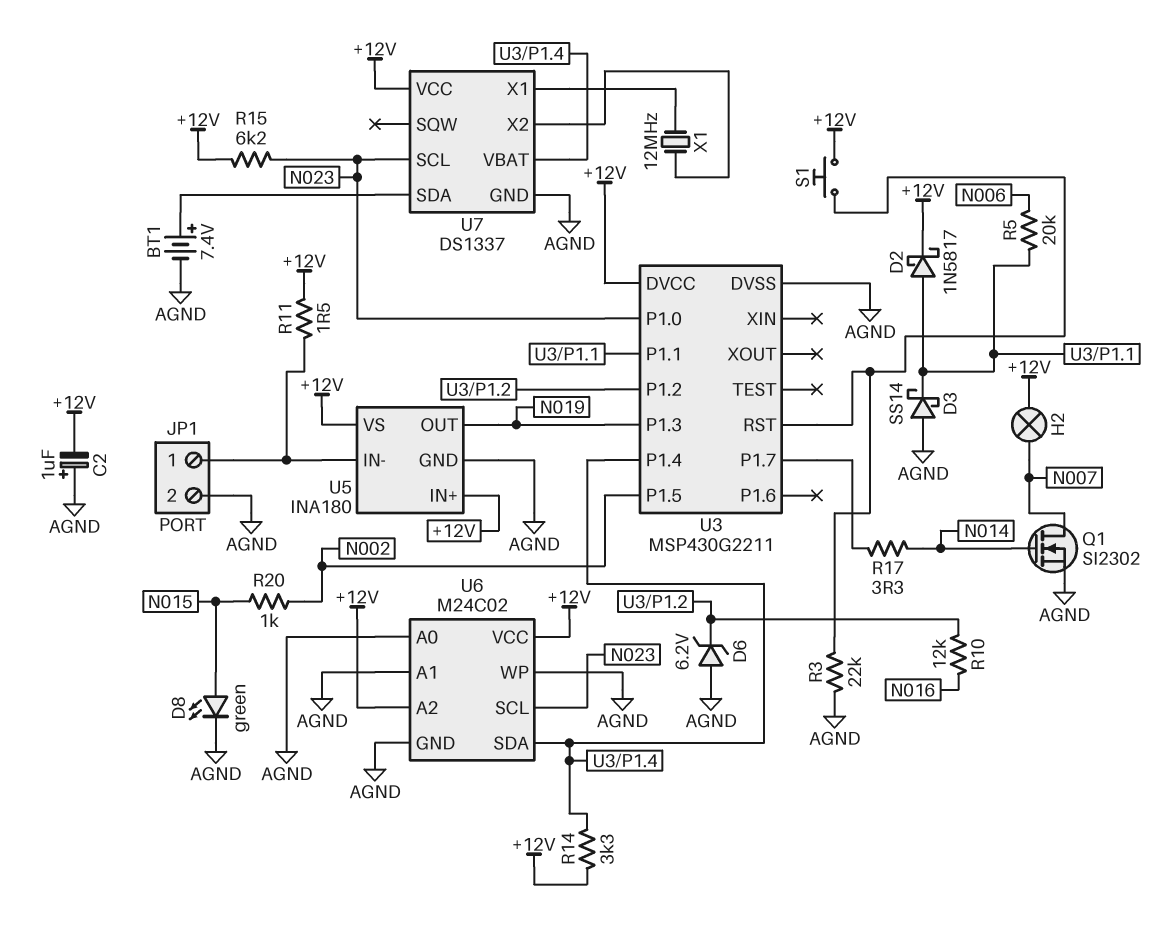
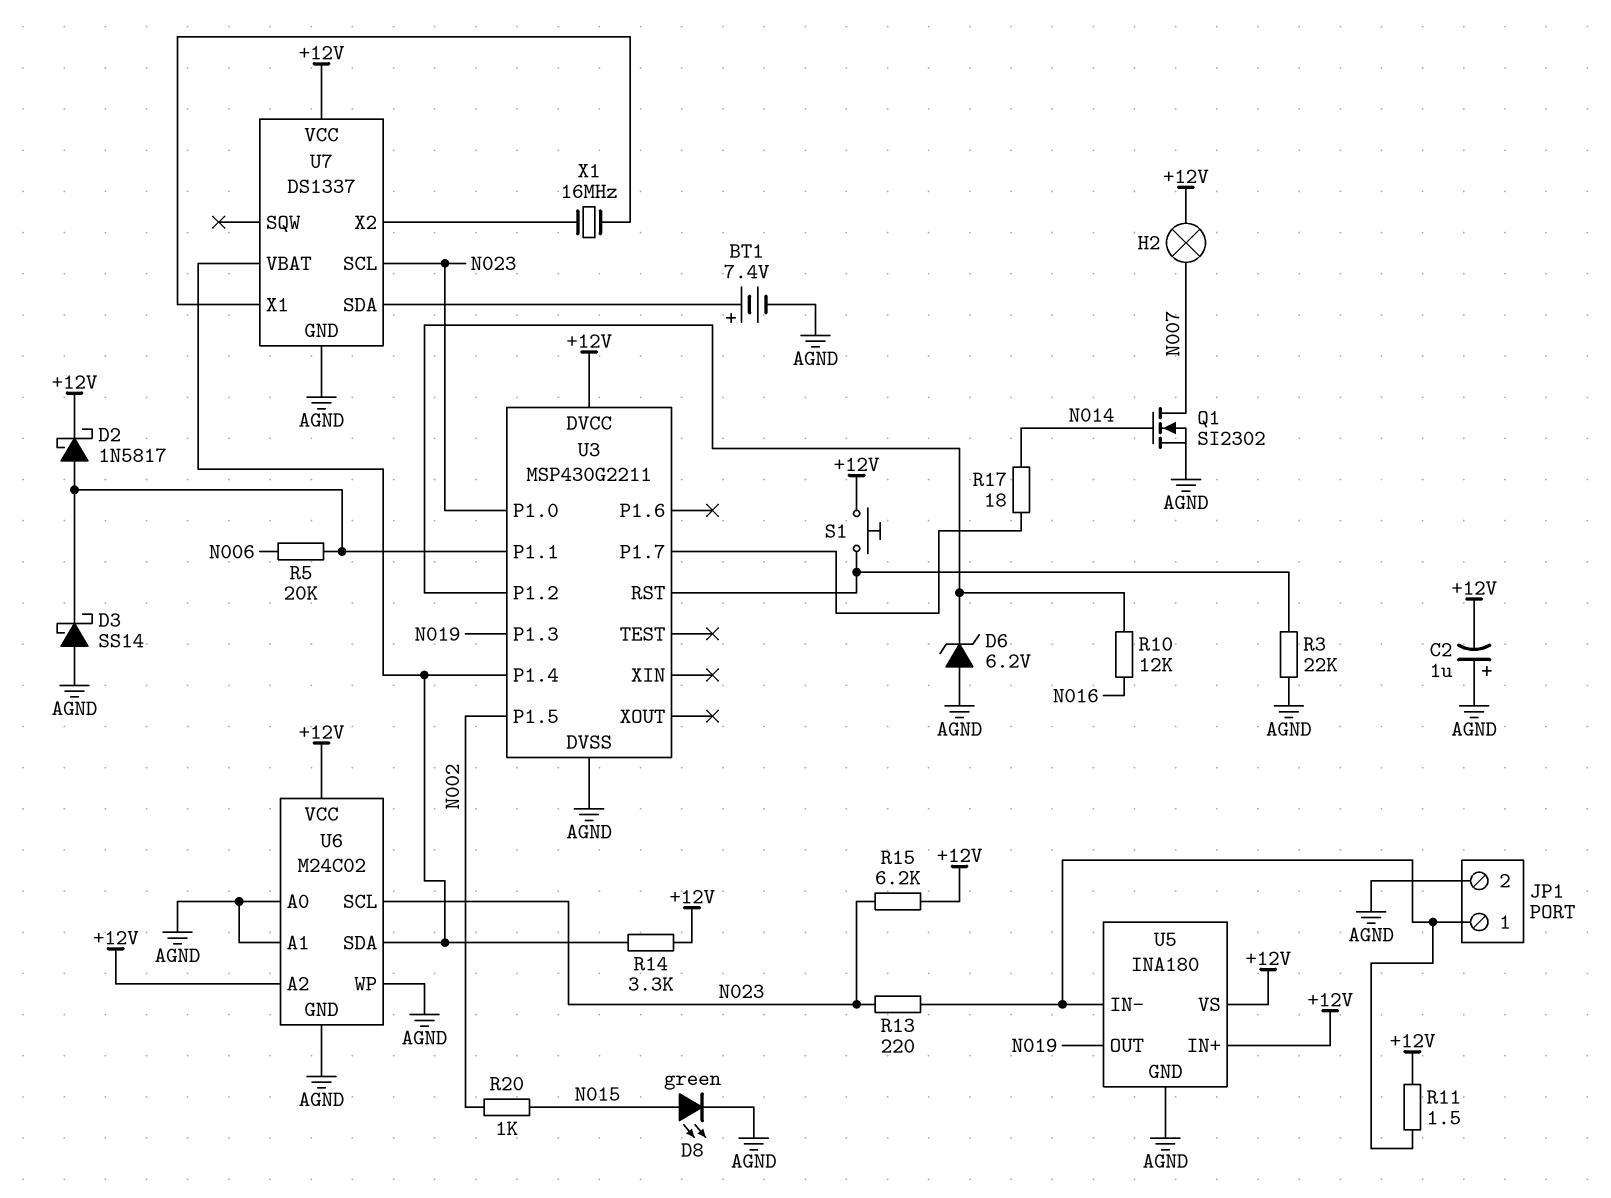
R13: none -> 220 (JP1/1, N023)
R17: 3.3 (N014, U3/P1.7) -> 18 (N014, U3/P1.7)
X1: 12MHz (U7/X1, U7/X2) -> 16MHz (U7/X1, U7/X2)

